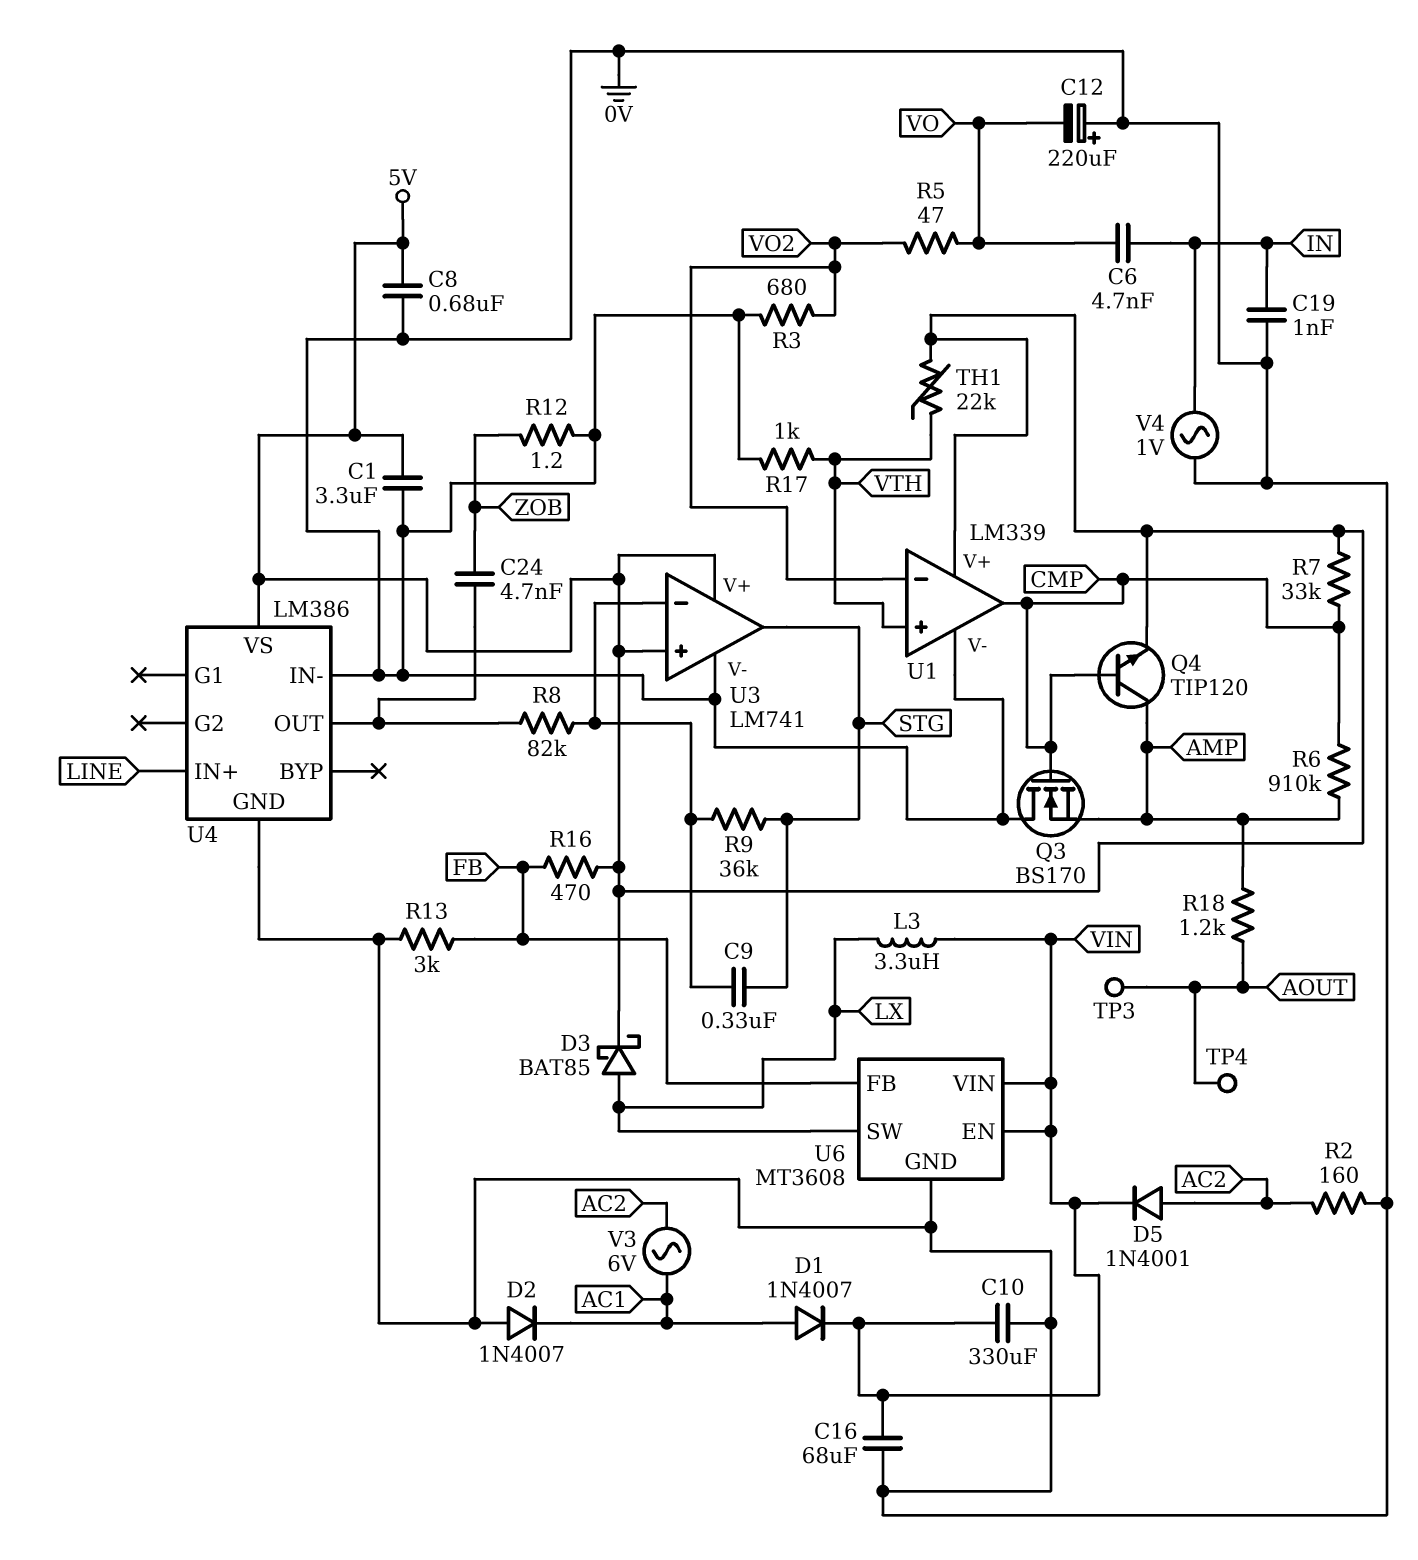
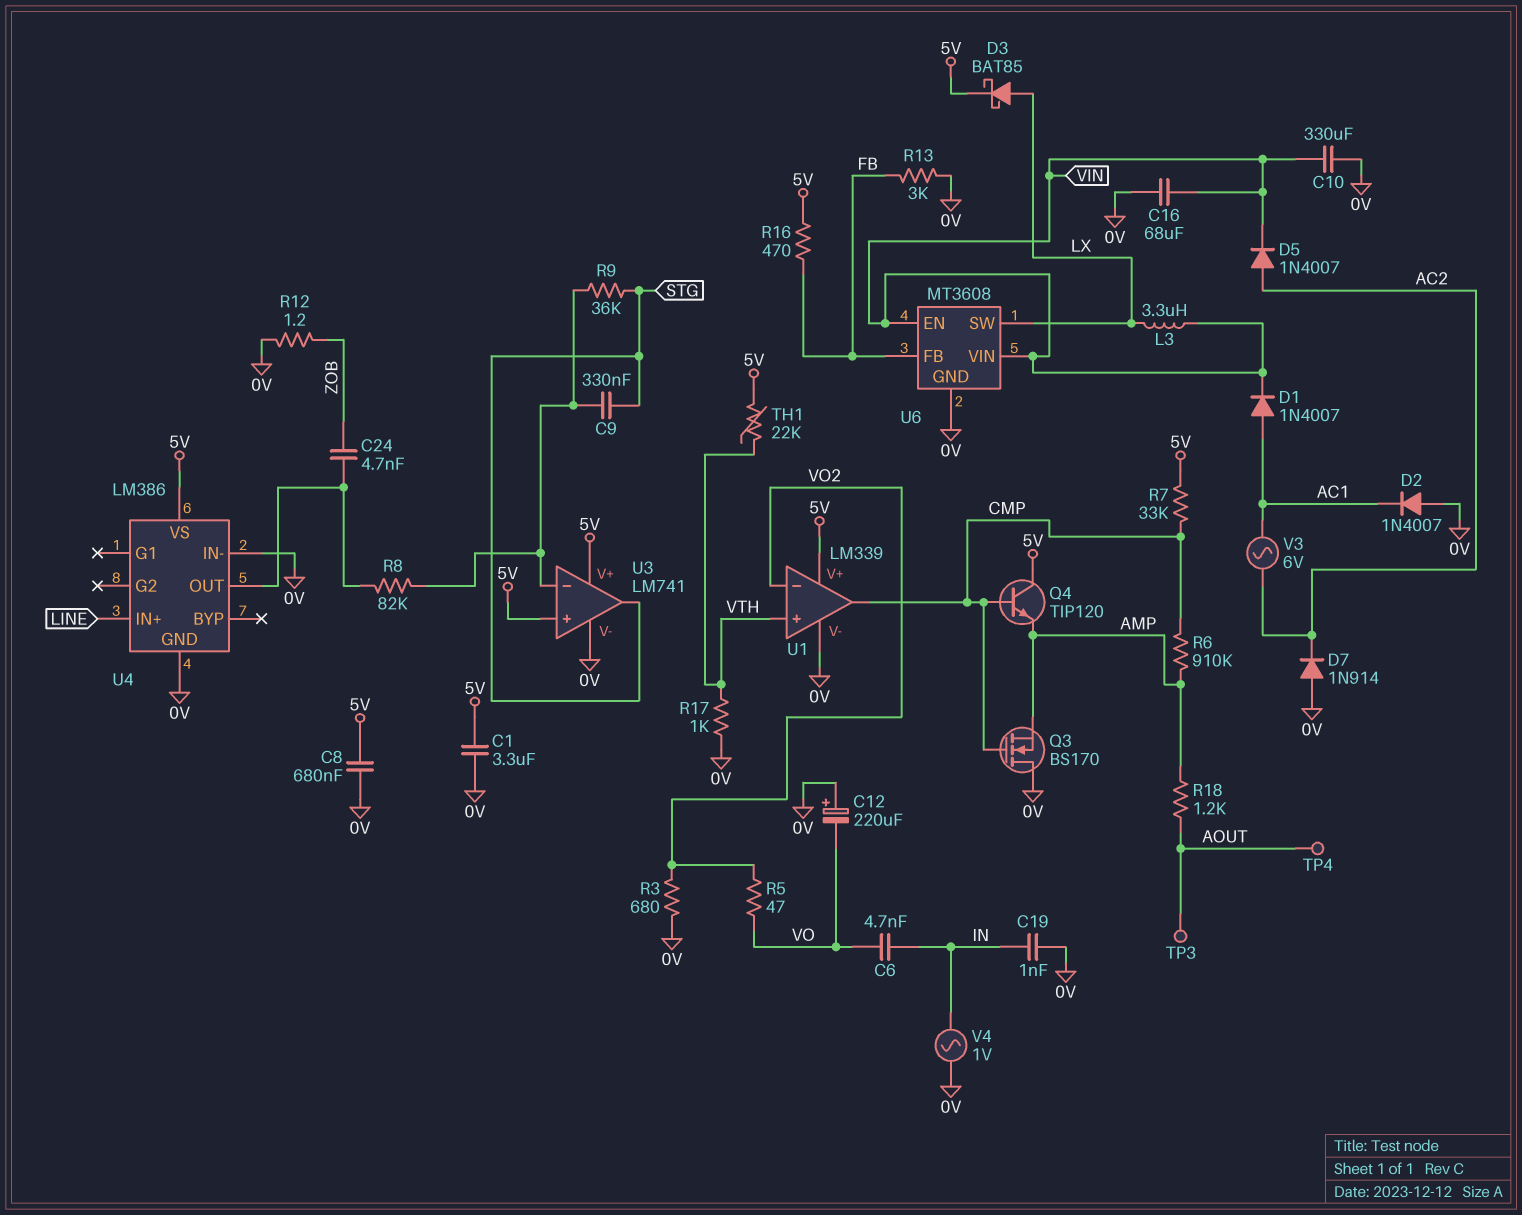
D5: diode 1N4001 (A AC2, K VIN) -> diode 1N4007 (A AC2, K VIN)
D7: none -> diode 1N914 (A 0V, K AC2)
Q4: NPN TIP120 (B CMP, C AMP, E 5V) -> NPN TIP120 (B CMP, C 5V, E AMP)
R2: 160 (0V, AC2) -> none

